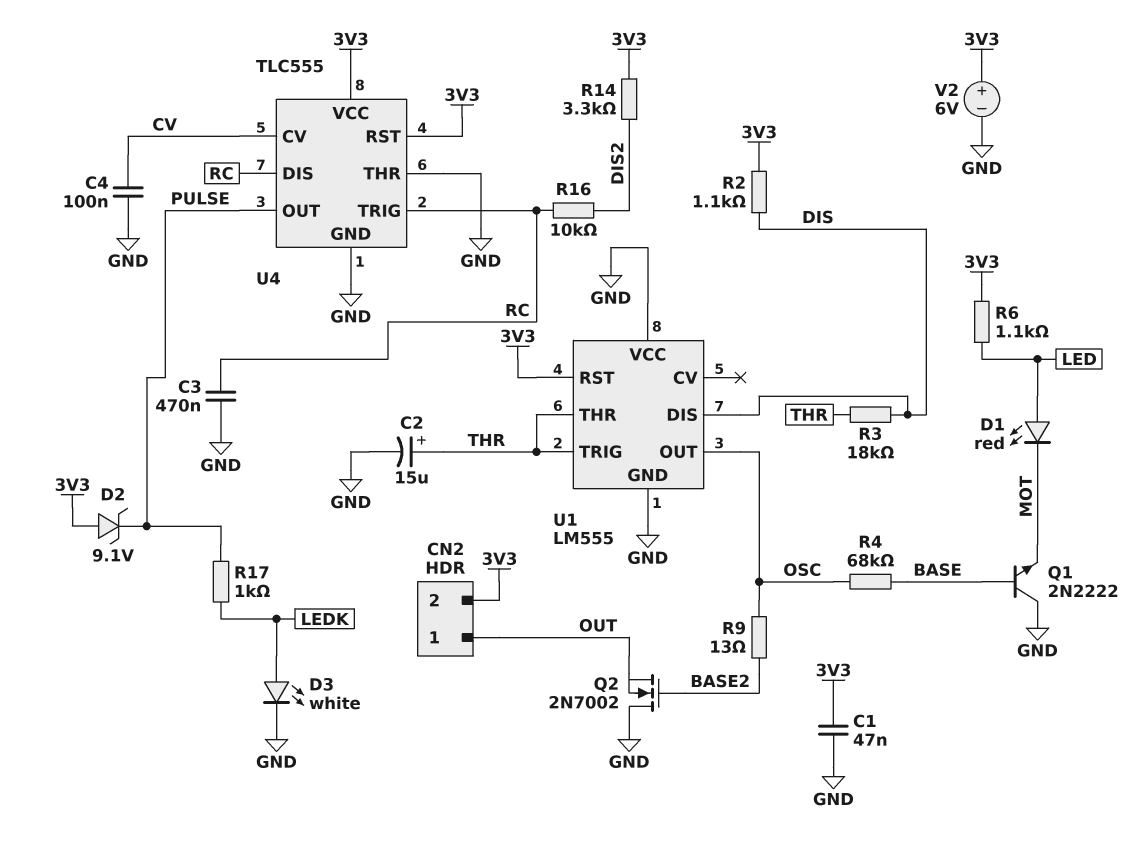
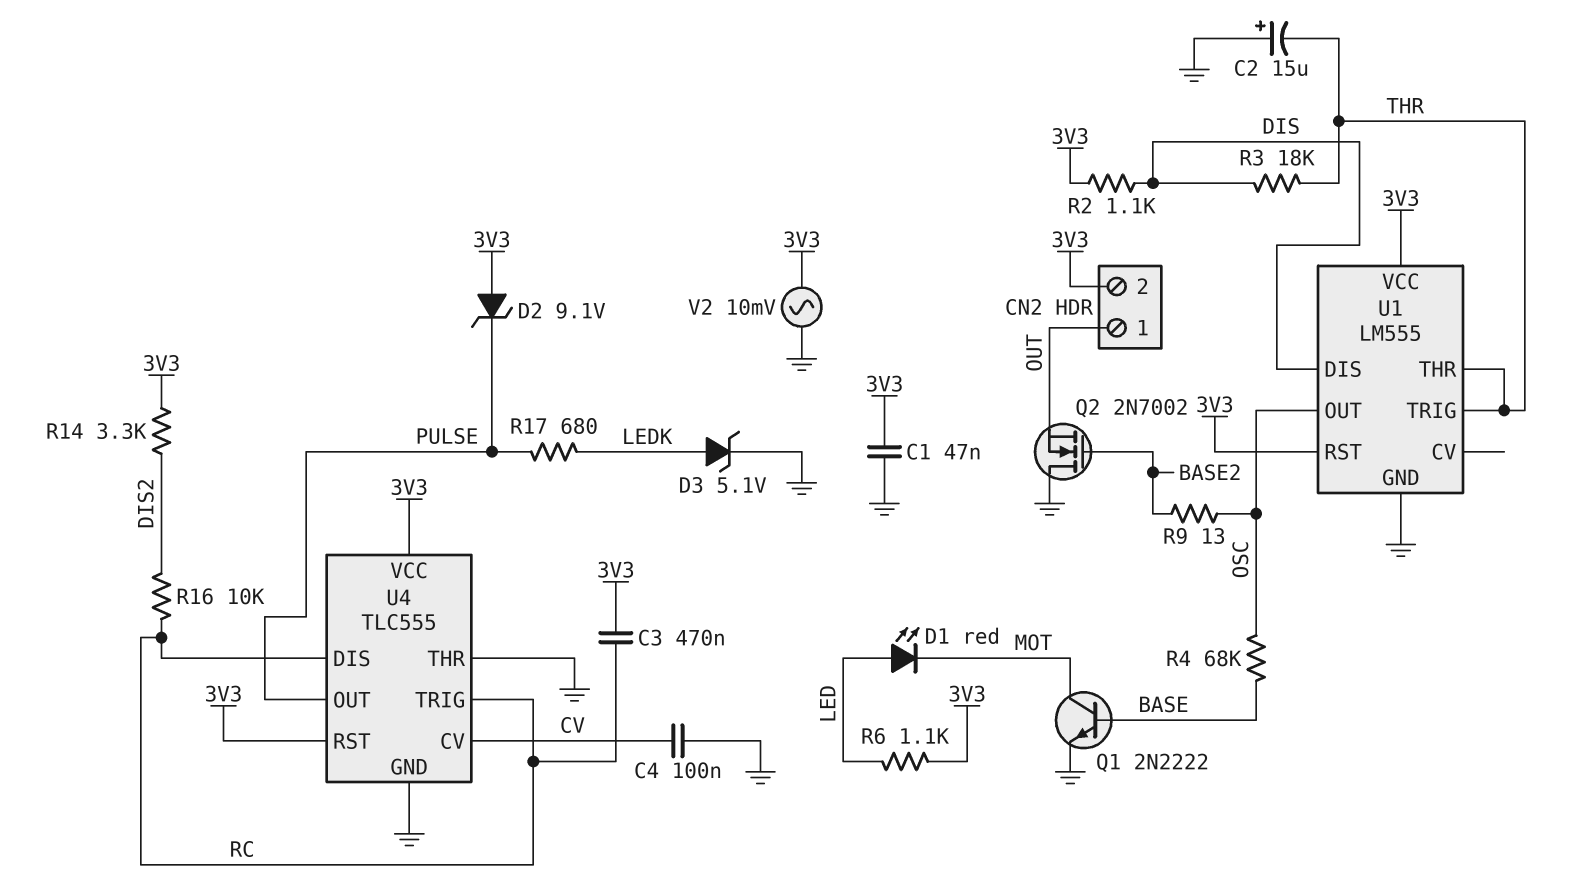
C2: 15uF (plus THR, minus GND) -> 15uF (plus GND, minus THR)
C3: 470nF (GND, RC) -> 470nF (3V3, RC)
D3: LED white (A LEDK, K GND) -> zener 5.1V (A LEDK, K GND)
Q1: NPN 2N2222 (B BASE, C GND, E MOT) -> NPN 2N2222 (B BASE, C MOT, E GND)
R17: 1k (LEDK, PULSE) -> 680 (LEDK, PULSE)
U1 pin VCC: GND -> 3V3
V2: 6V (plus 3V3, minus GND) -> AC 10mV (3V3, GND)

